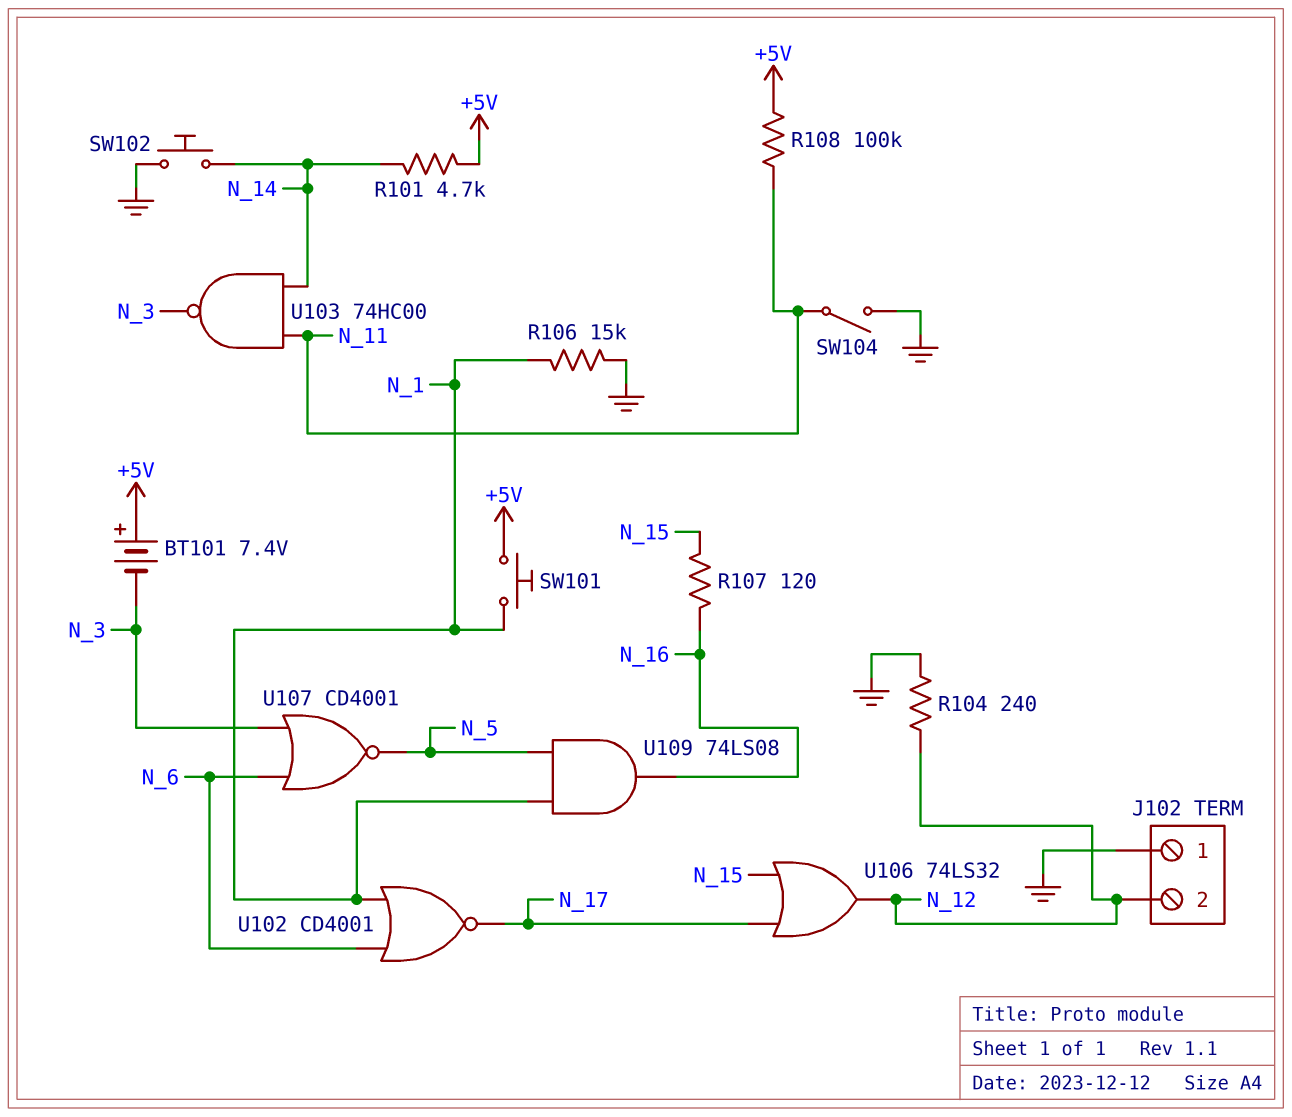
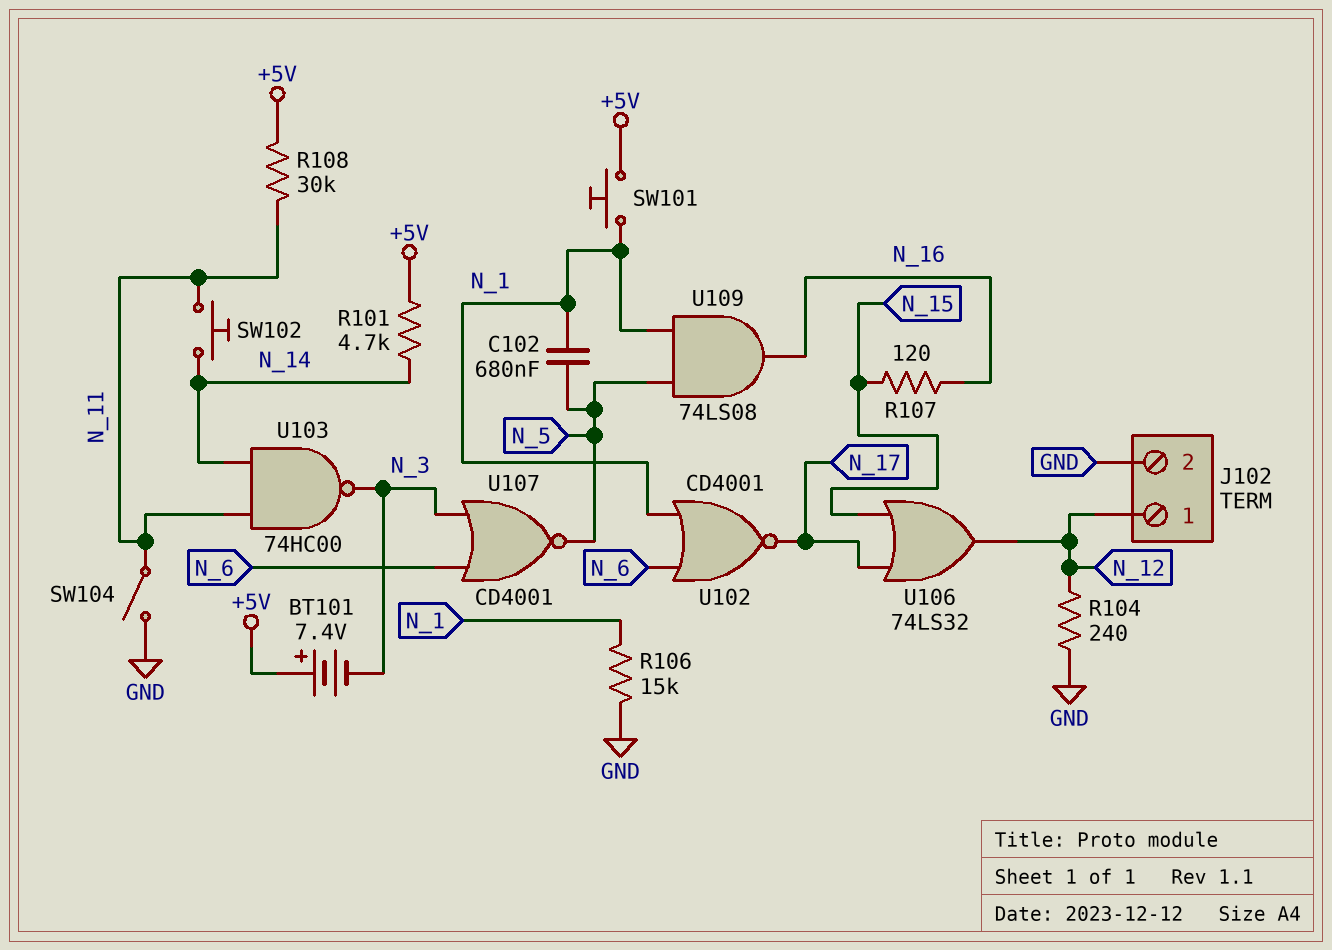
C102: none -> 680nF (N_1, N_5)
J102 pin 1: GND -> N_12
J102 pin 2: N_12 -> GND
R108: 100k (+5V, N_11) -> 30k (+5V, N_11)
SW102: button (GND, N_14) -> button (N_11, N_14)

